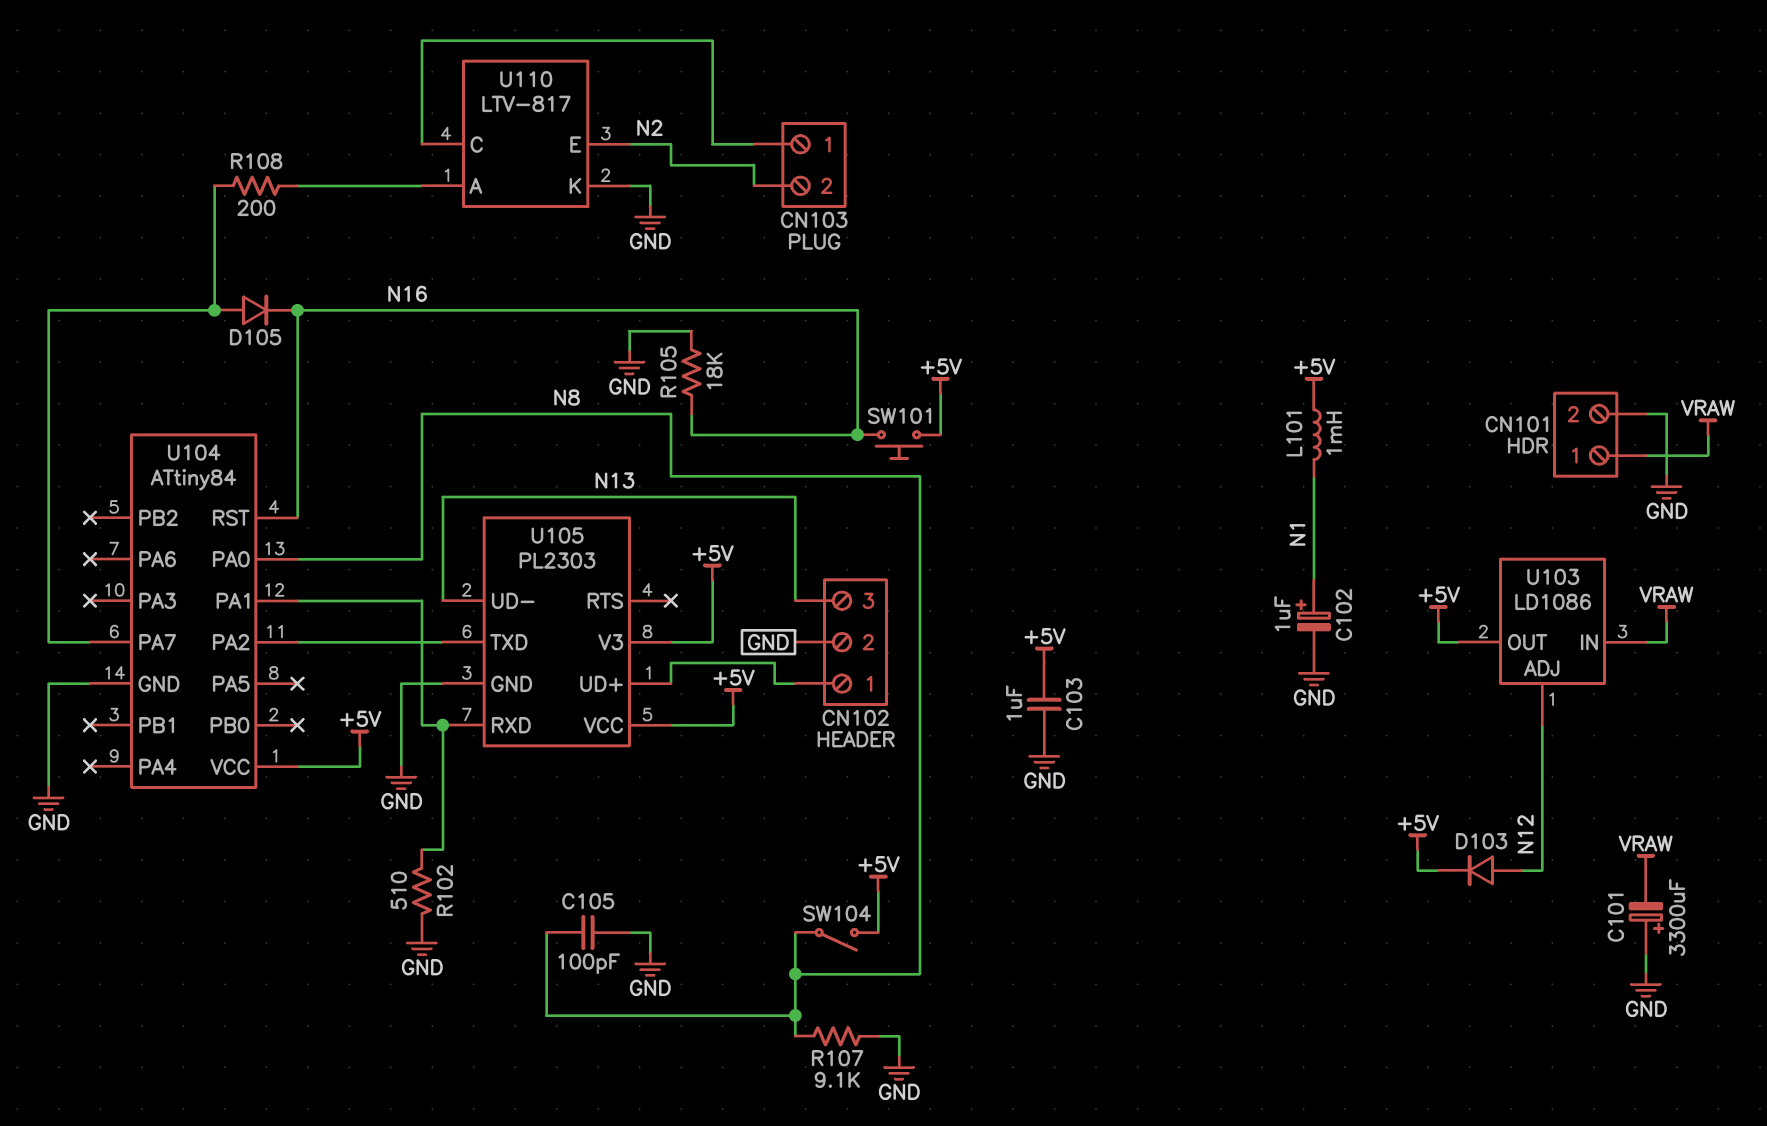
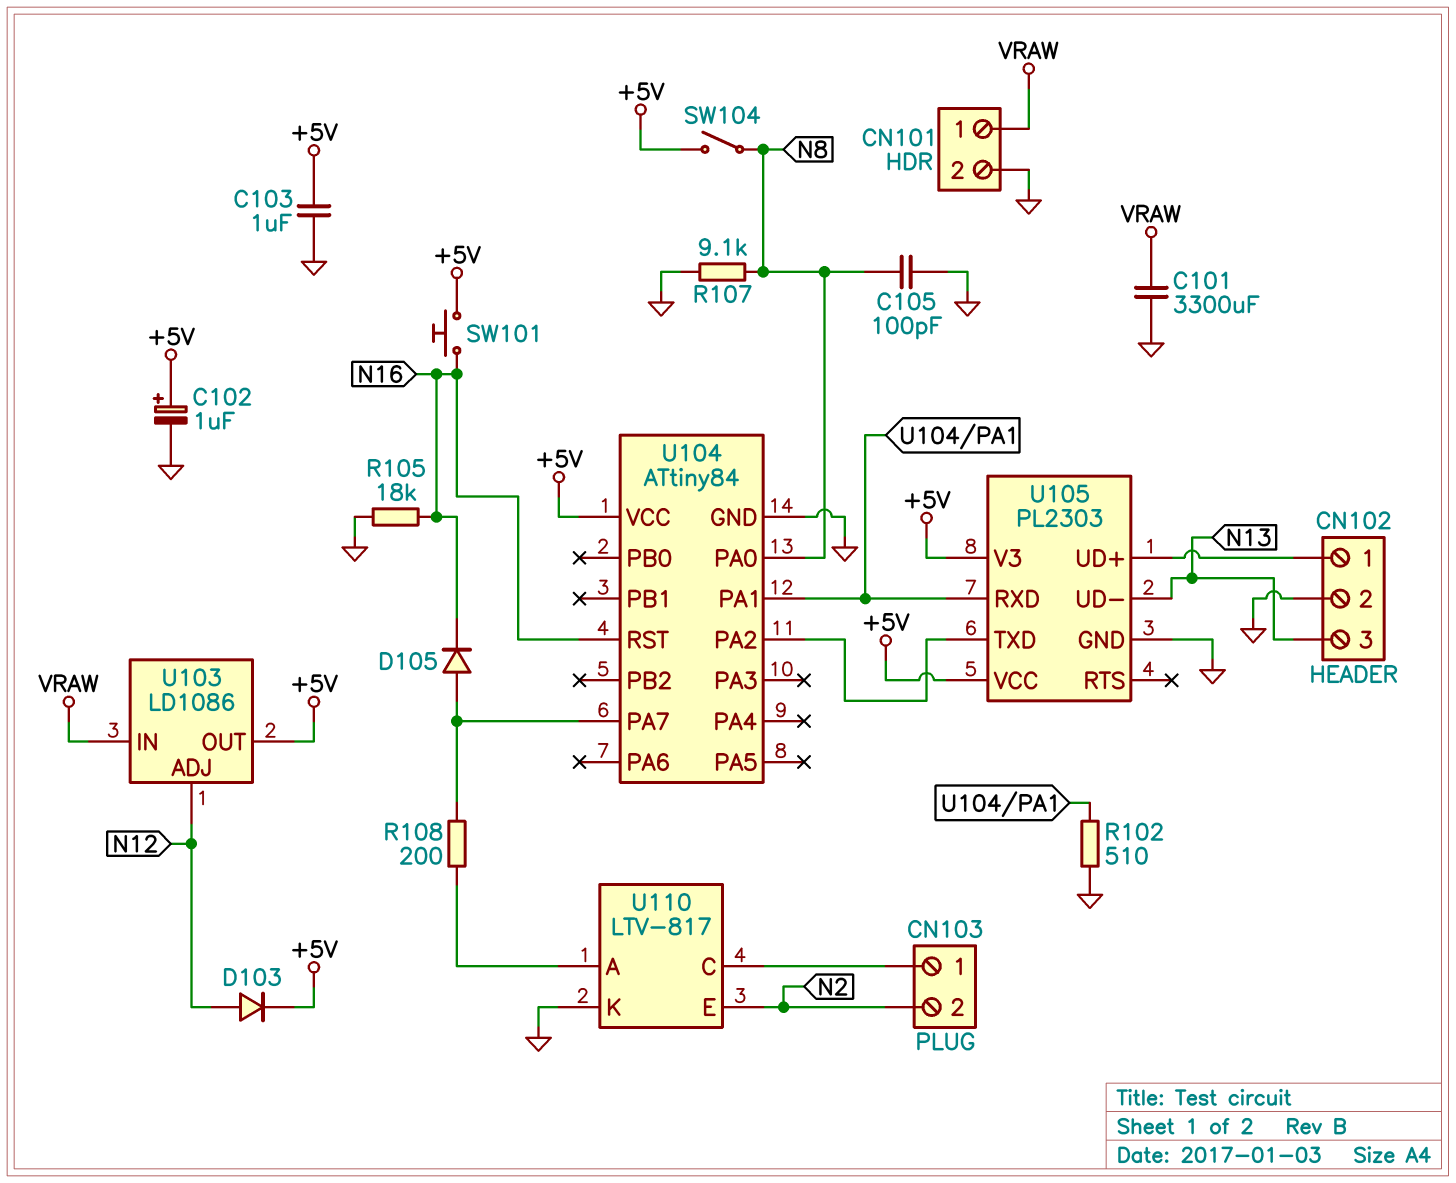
C101: 3300uF (plus GND, minus VRAW) -> 3300uF (GND, VRAW)
C102: 1uF (plus N1, minus GND) -> 1uF (plus +5V, minus GND)
L101: 1mH (+5V, N1) -> none

